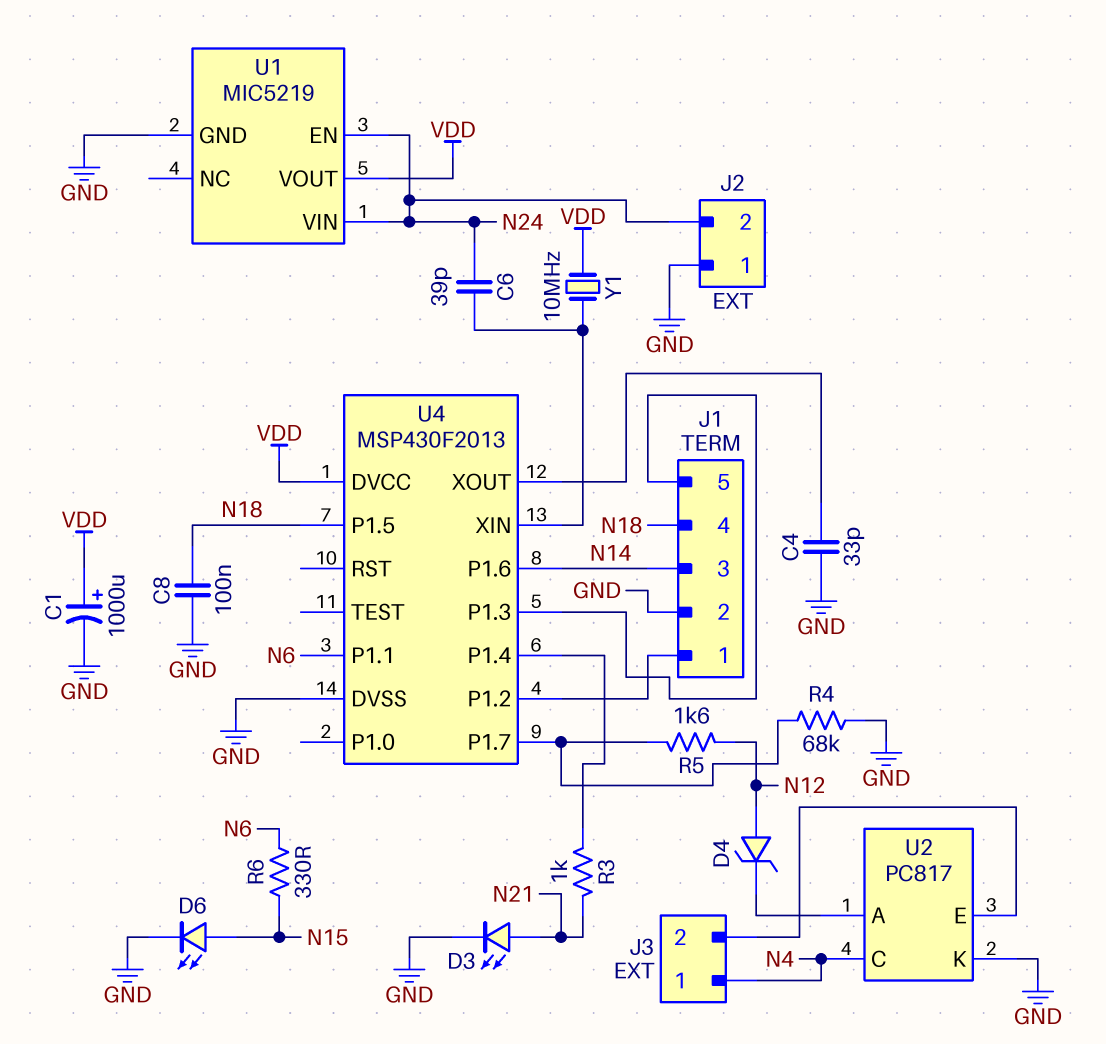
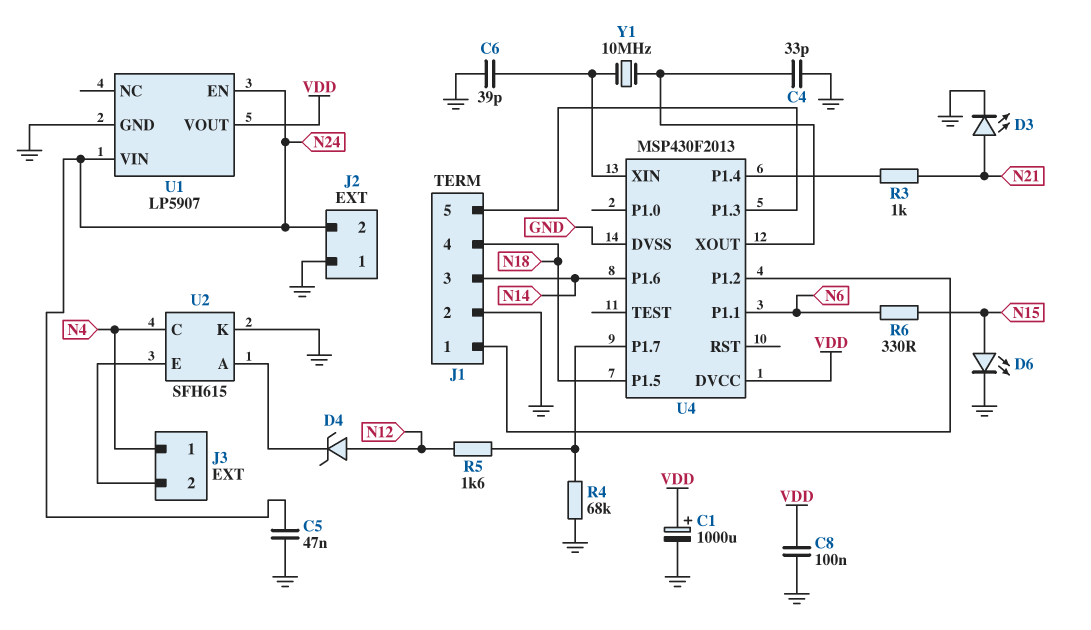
C5: none -> 47nF (GND, N24)
C6: 39pF (N24, U4/XIN) -> 39pF (GND, U4/XIN)
C8: 100nF (GND, N18) -> 100nF (GND, VDD)
U1: MIC5219 -> LP5907
U2: PC817 -> SFH615
Y1: 10MHz (U4/XIN, VDD) -> 10MHz (U4/XIN, U4/XOUT)

